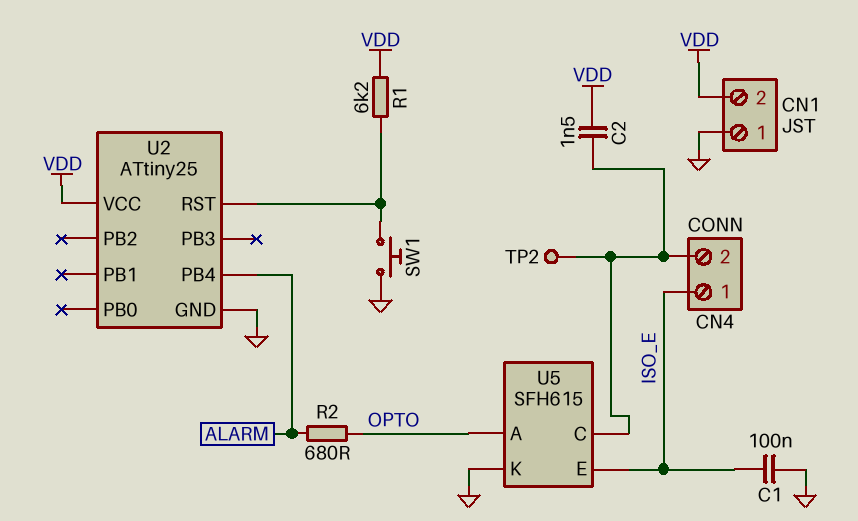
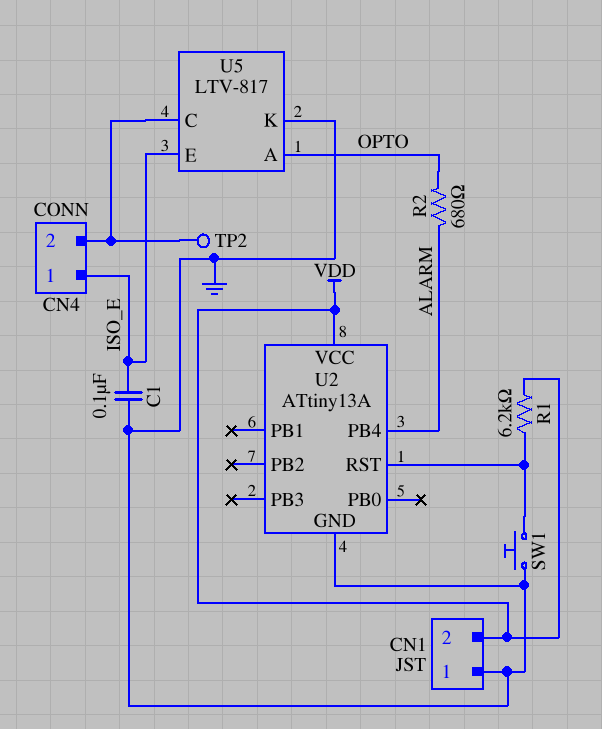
C2: 1.5nF (CN4/2, VDD) -> none
U2: ATtiny25 -> ATtiny13A
U5: SFH615 -> LTV-817

